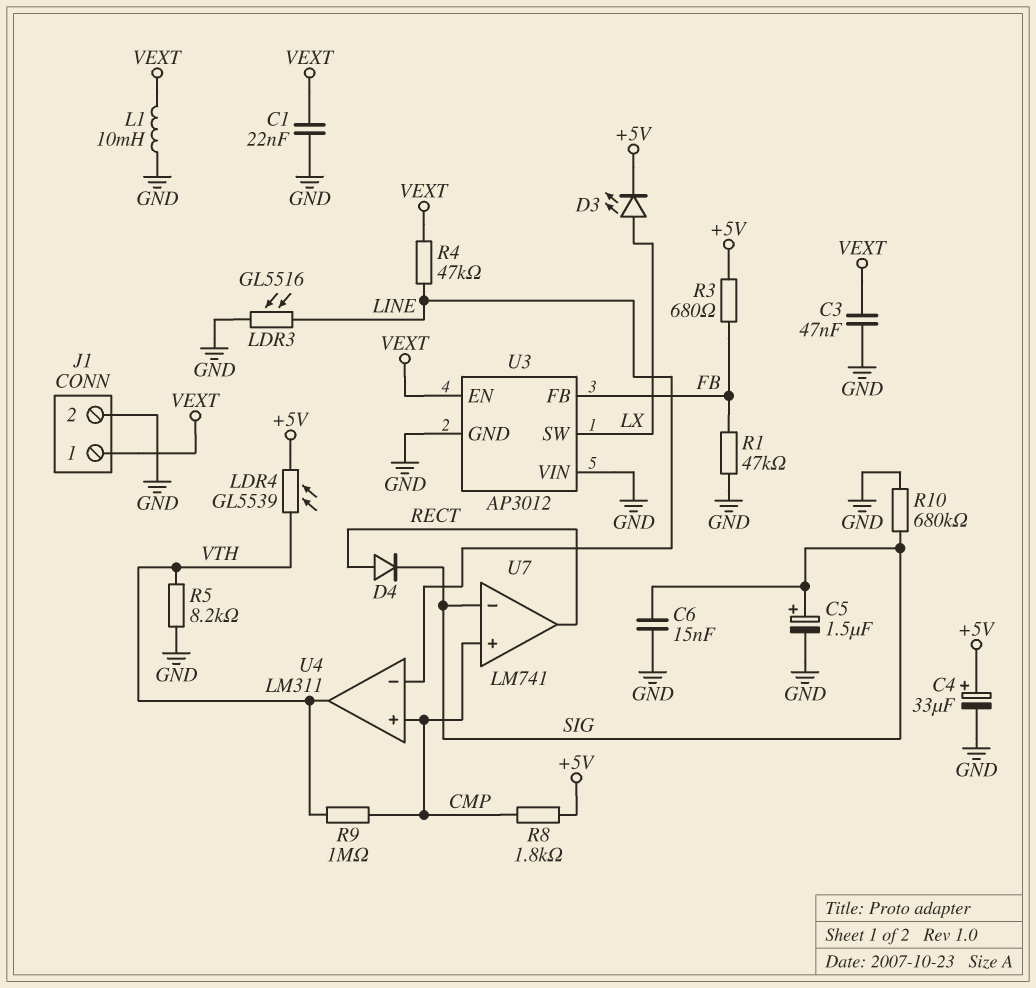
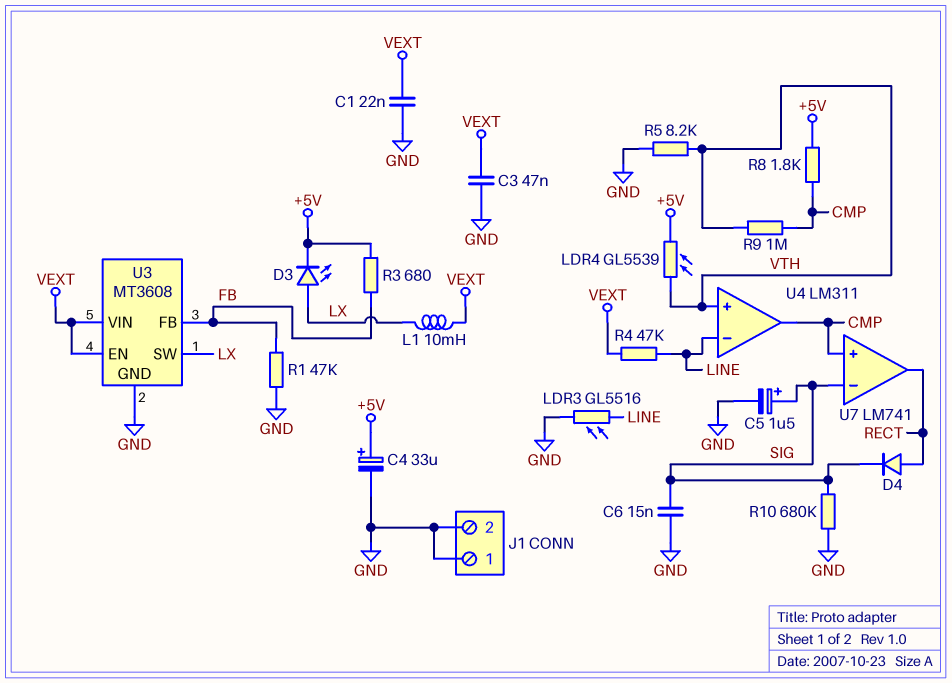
J1 pin 1: VEXT -> GND
L1: 10mH (GND, VEXT) -> 10mH (LX, VEXT)
U3: AP3012 -> MT3608
U3 pin VIN: GND -> VEXT
U4 pin in+: CMP -> VTH
U4 pin out: VTH -> CMP

